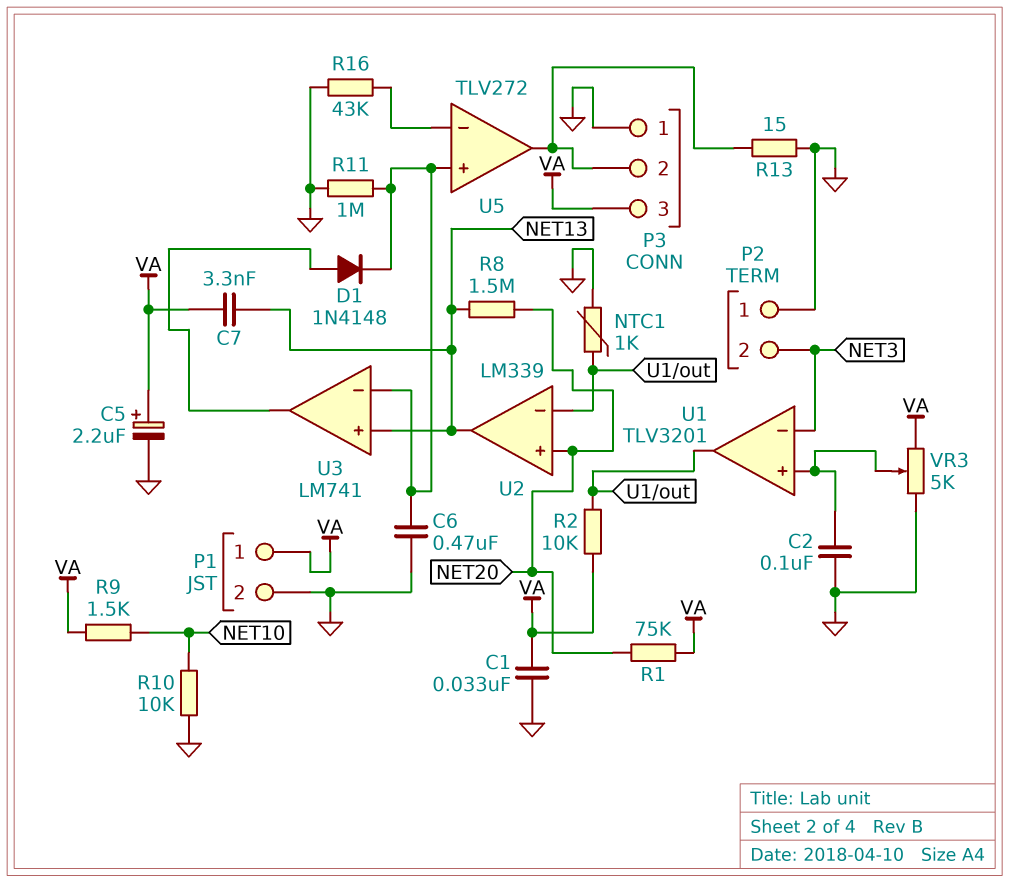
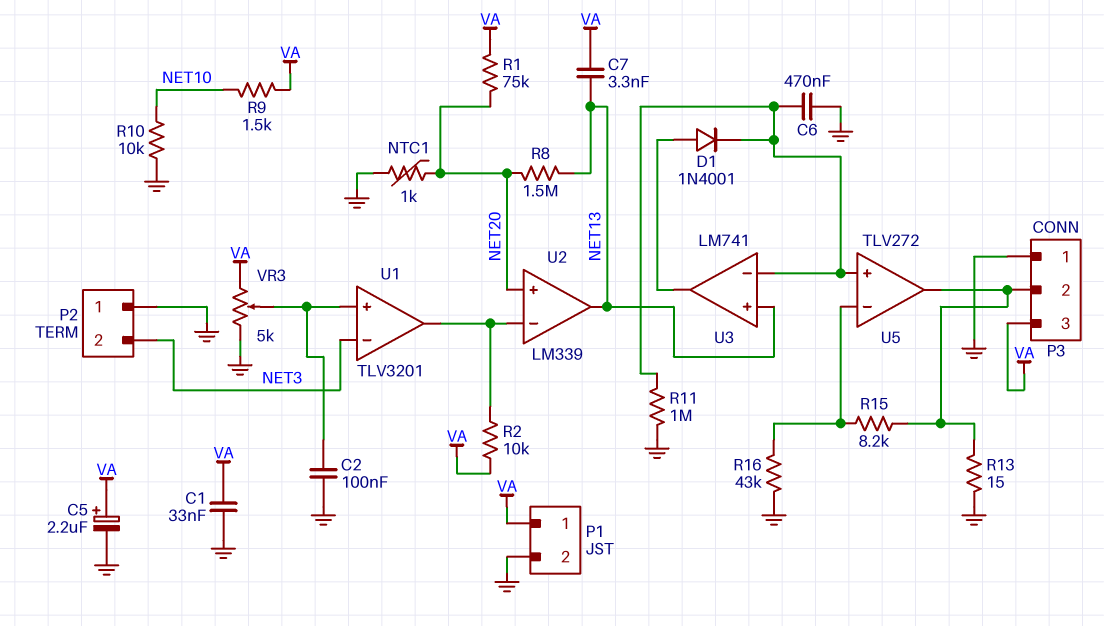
D1: diode 1N4148 (A U3/out, K U3/in-) -> diode 1N4001 (A U3/out, K U3/in-)
NTC1: 1k (GND, U1/out) -> 1k (GND, NET20)
R15: none -> 8.2k (P3/2, U5/in-)

